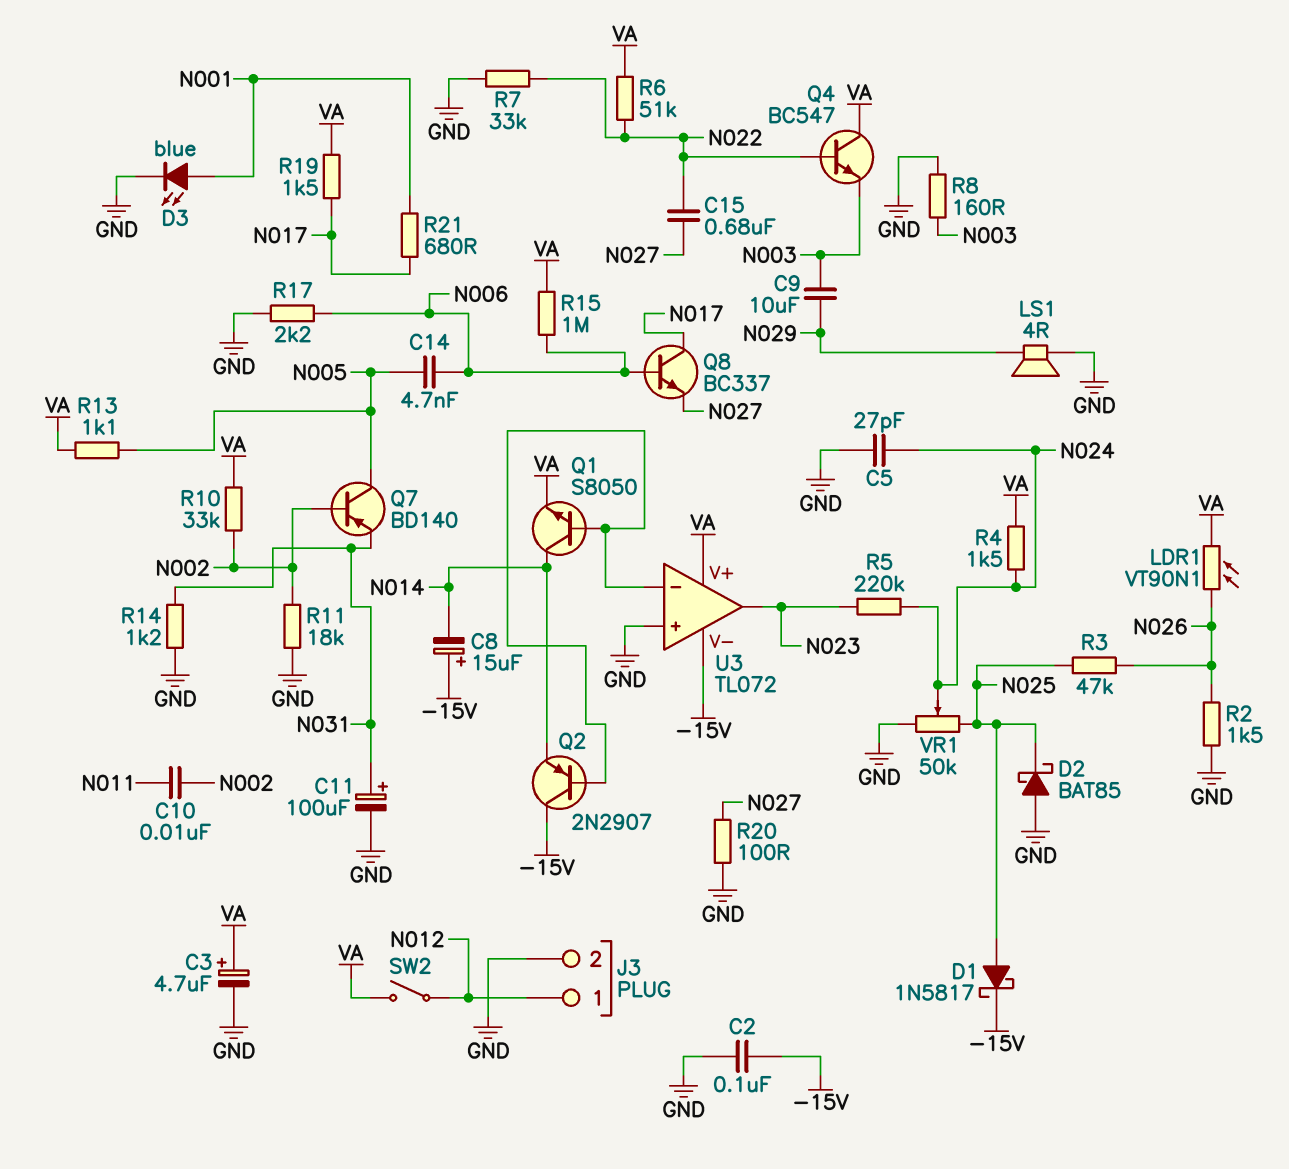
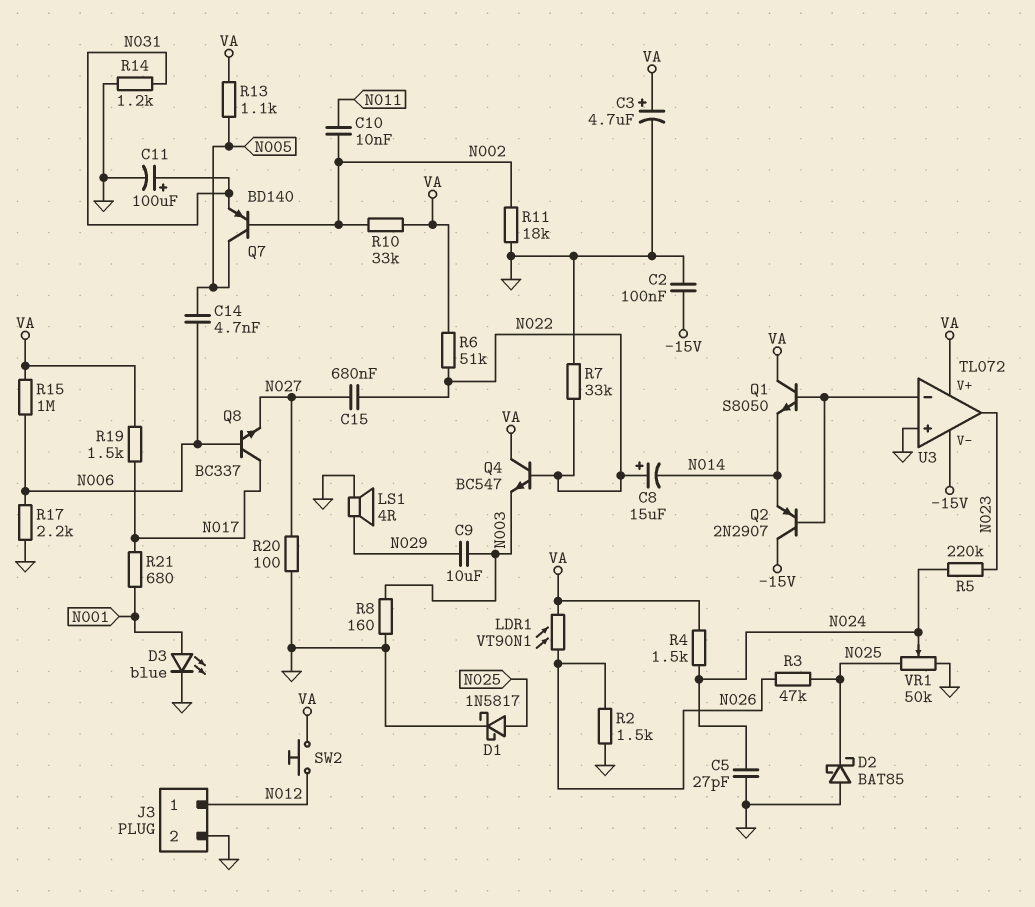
C8: 15uF (plus -15V, minus N014) -> 15uF (plus N022, minus N014)
D1: schottky 1N5817 (A N025, K -15V) -> schottky 1N5817 (A N025, K GND)
Q1: NPN S8050 (B U3/in-, C N014, E VA) -> NPN S8050 (B U3/in-, C VA, E N014)
SW2: switch (N012, VA) -> button (N012, VA)

